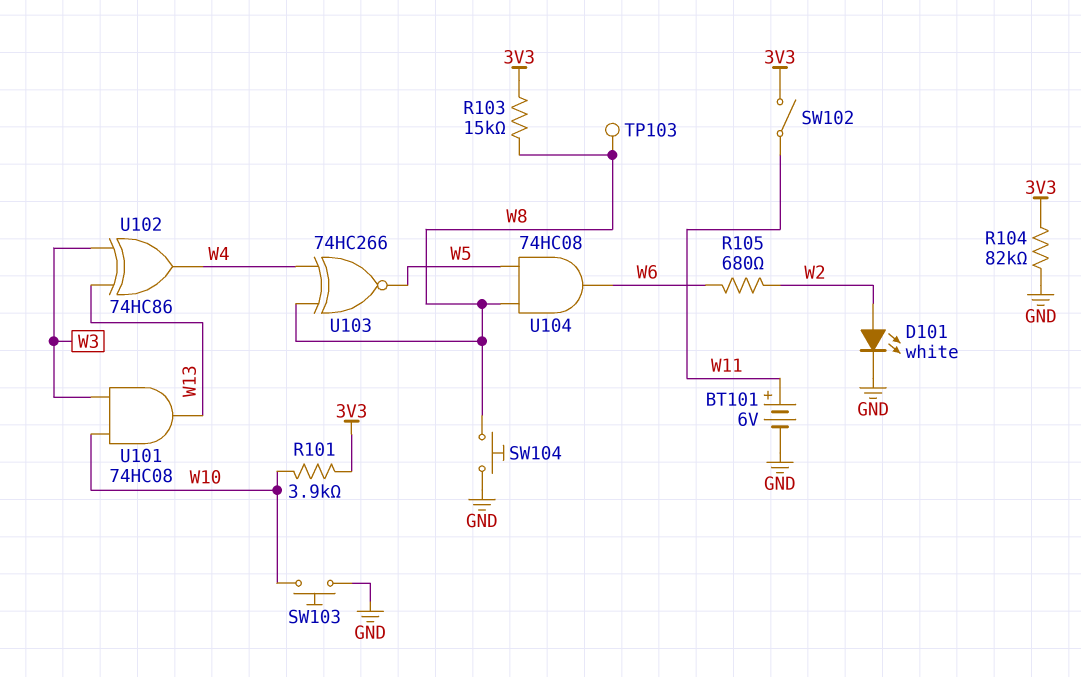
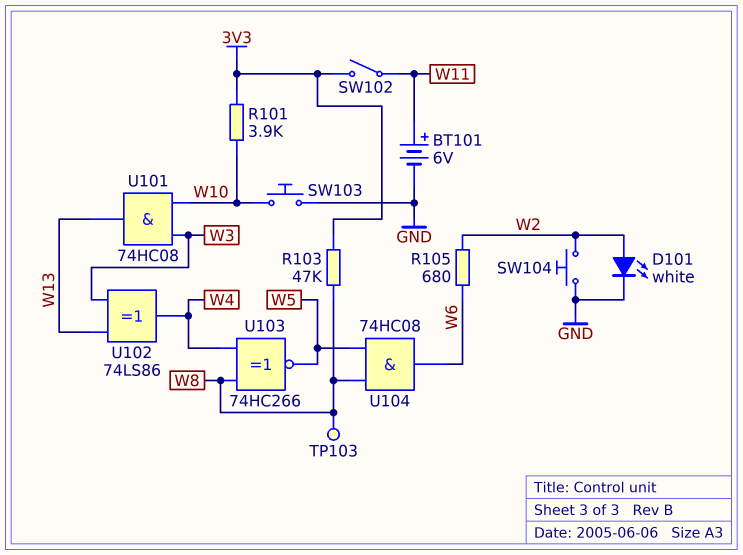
R103: 15k (3V3, W8) -> 47k (3V3, W8)
R104: 82k (3V3, GND) -> none
SW104: button (GND, W8) -> button (GND, W2)
U102: XOR 74HC86 (in W3, in W13, out W4) -> XOR 74LS86 (in W3, in W13, out W4)

